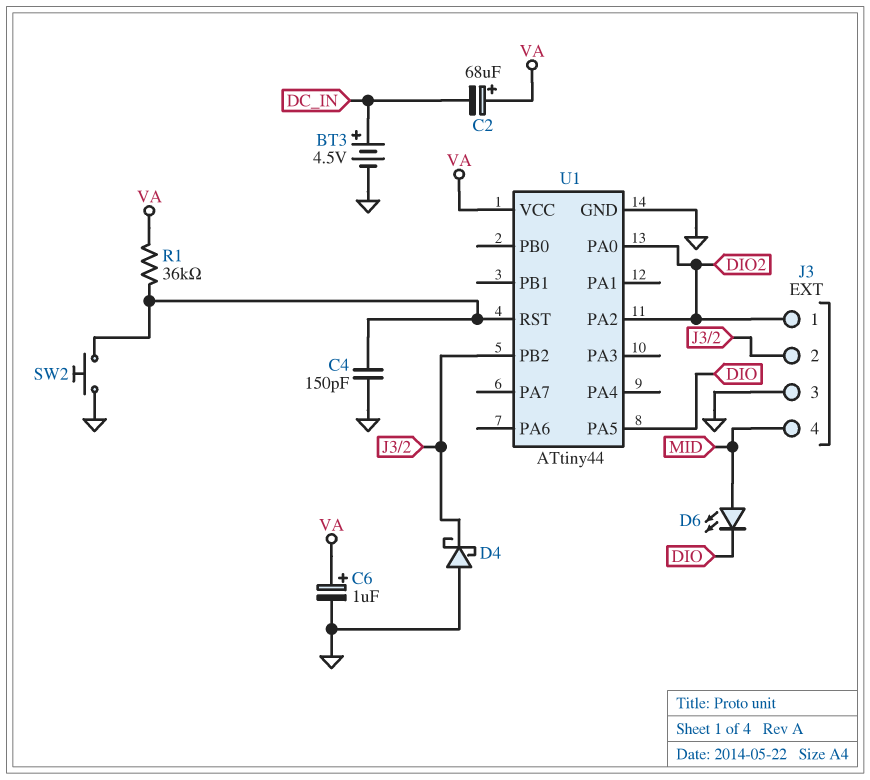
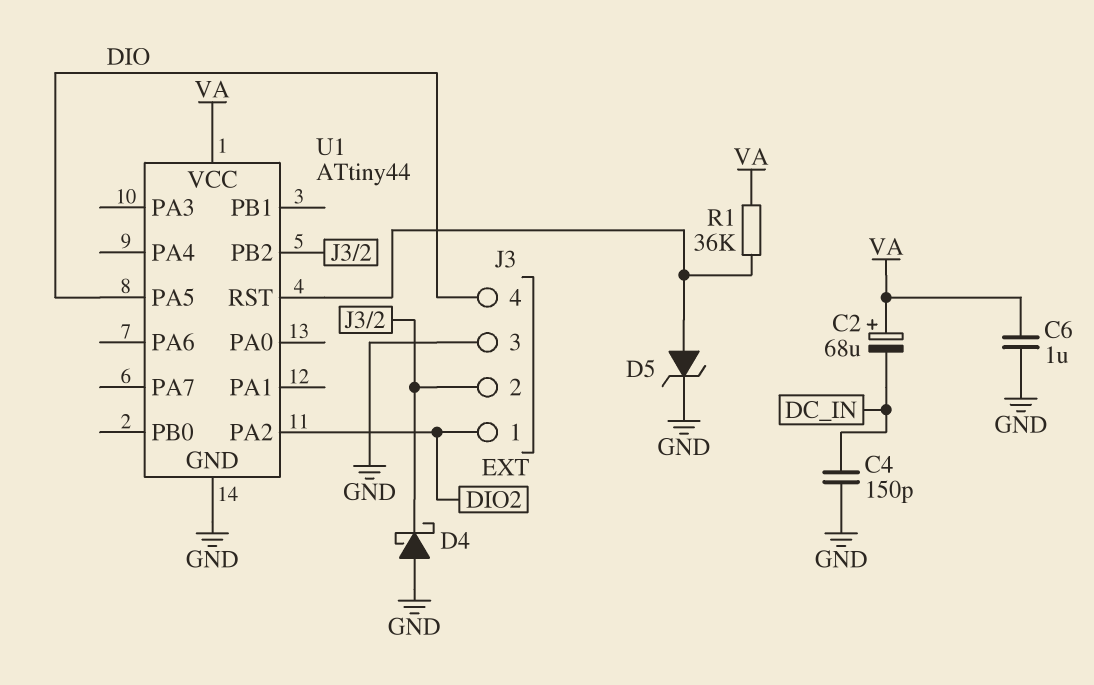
BT3: 4.5V (plus DC_IN, minus GND) -> none
C4: 150pF (GND, U1/RST) -> 150pF (DC_IN, GND)
C6: 1uF (plus VA, minus GND) -> 1uF (GND, VA)
D5: none -> zener (A U1/RST, K GND)
D6: LED (A MID, K DIO) -> none
J3 pin 4: MID -> DIO
SW2: button (GND, U1/RST) -> none
U1 pin PA0: DIO2 -> none

